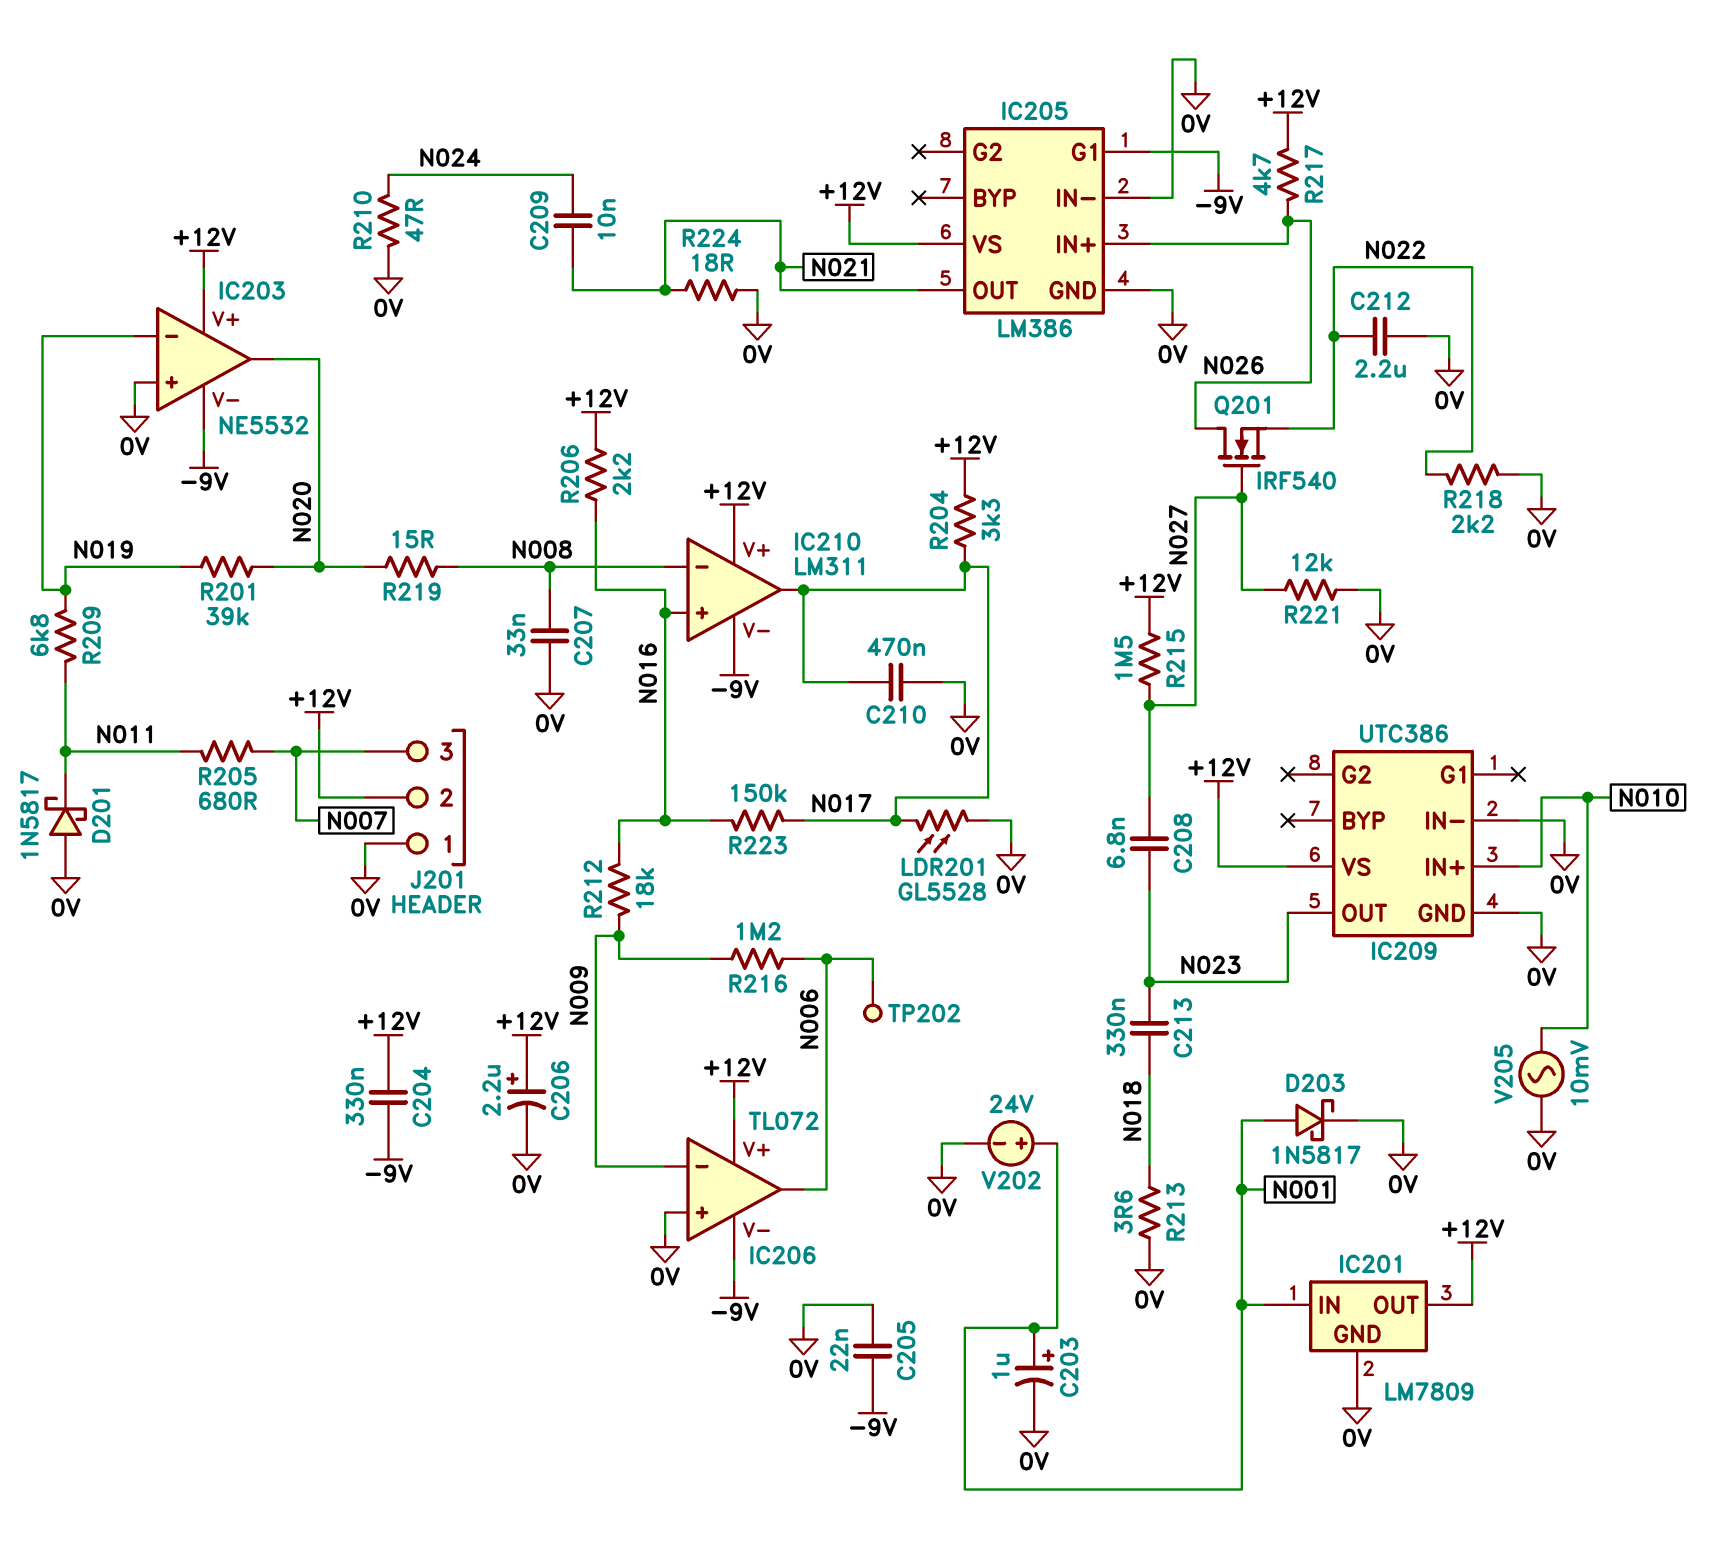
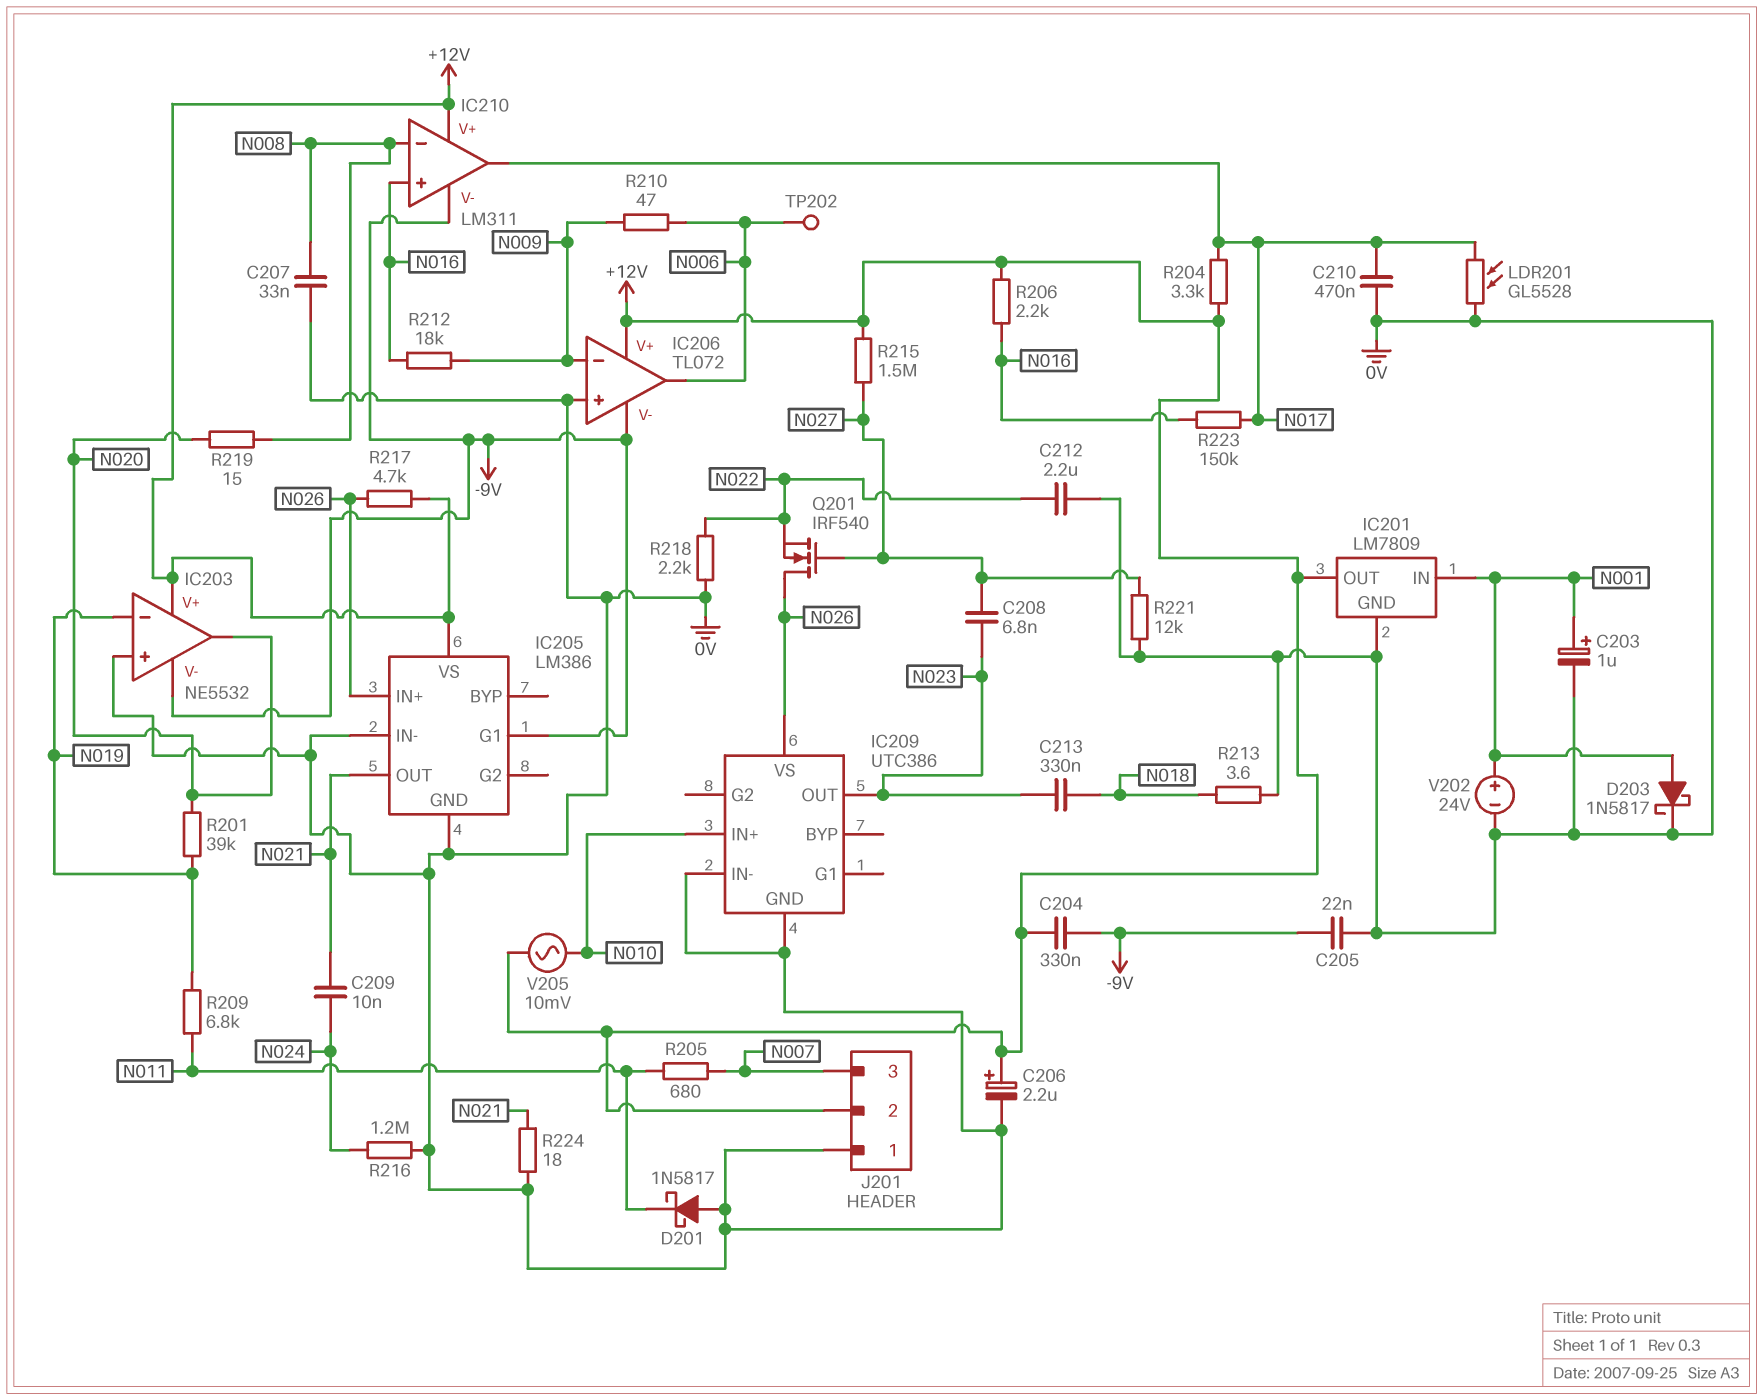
IC209 pin VS: +12V -> N026
R210: 47 (0V, N024) -> 47 (N006, N009)
R216: 1.2M (N006, N009) -> 1.2M (0V, N024)
V205: AC 10mV (0V, N010) -> AC 10mV (+12V, N010)

